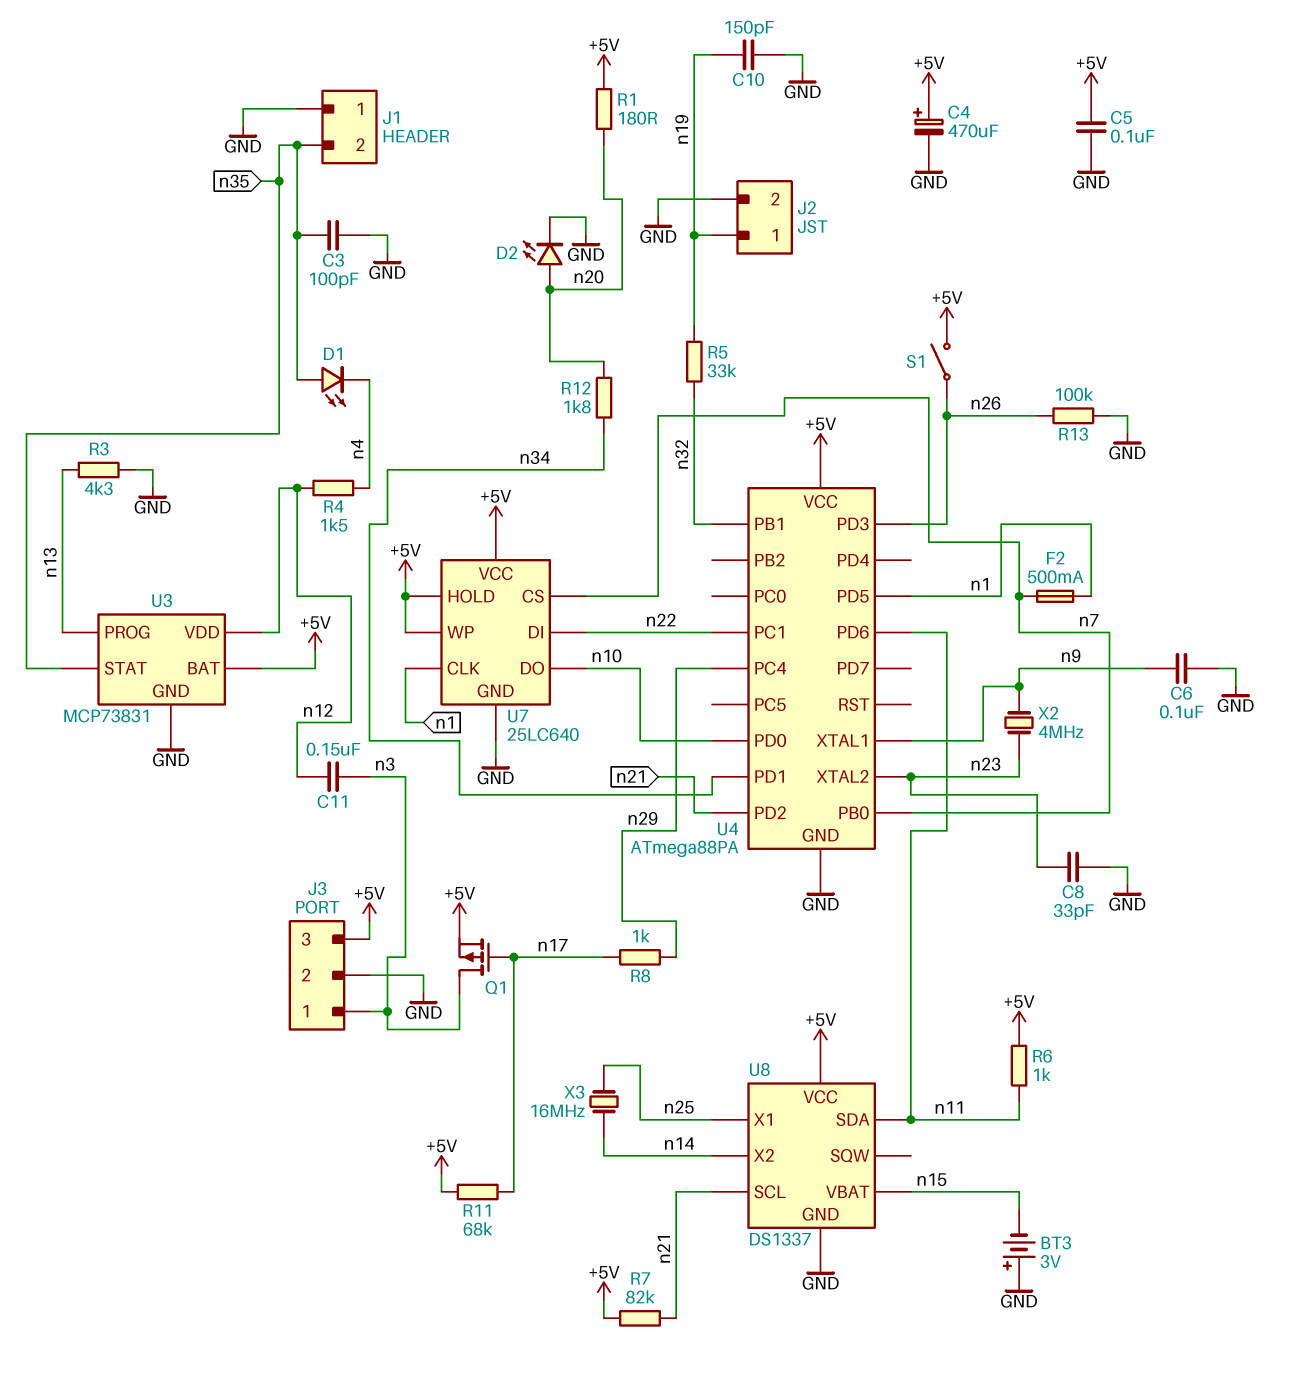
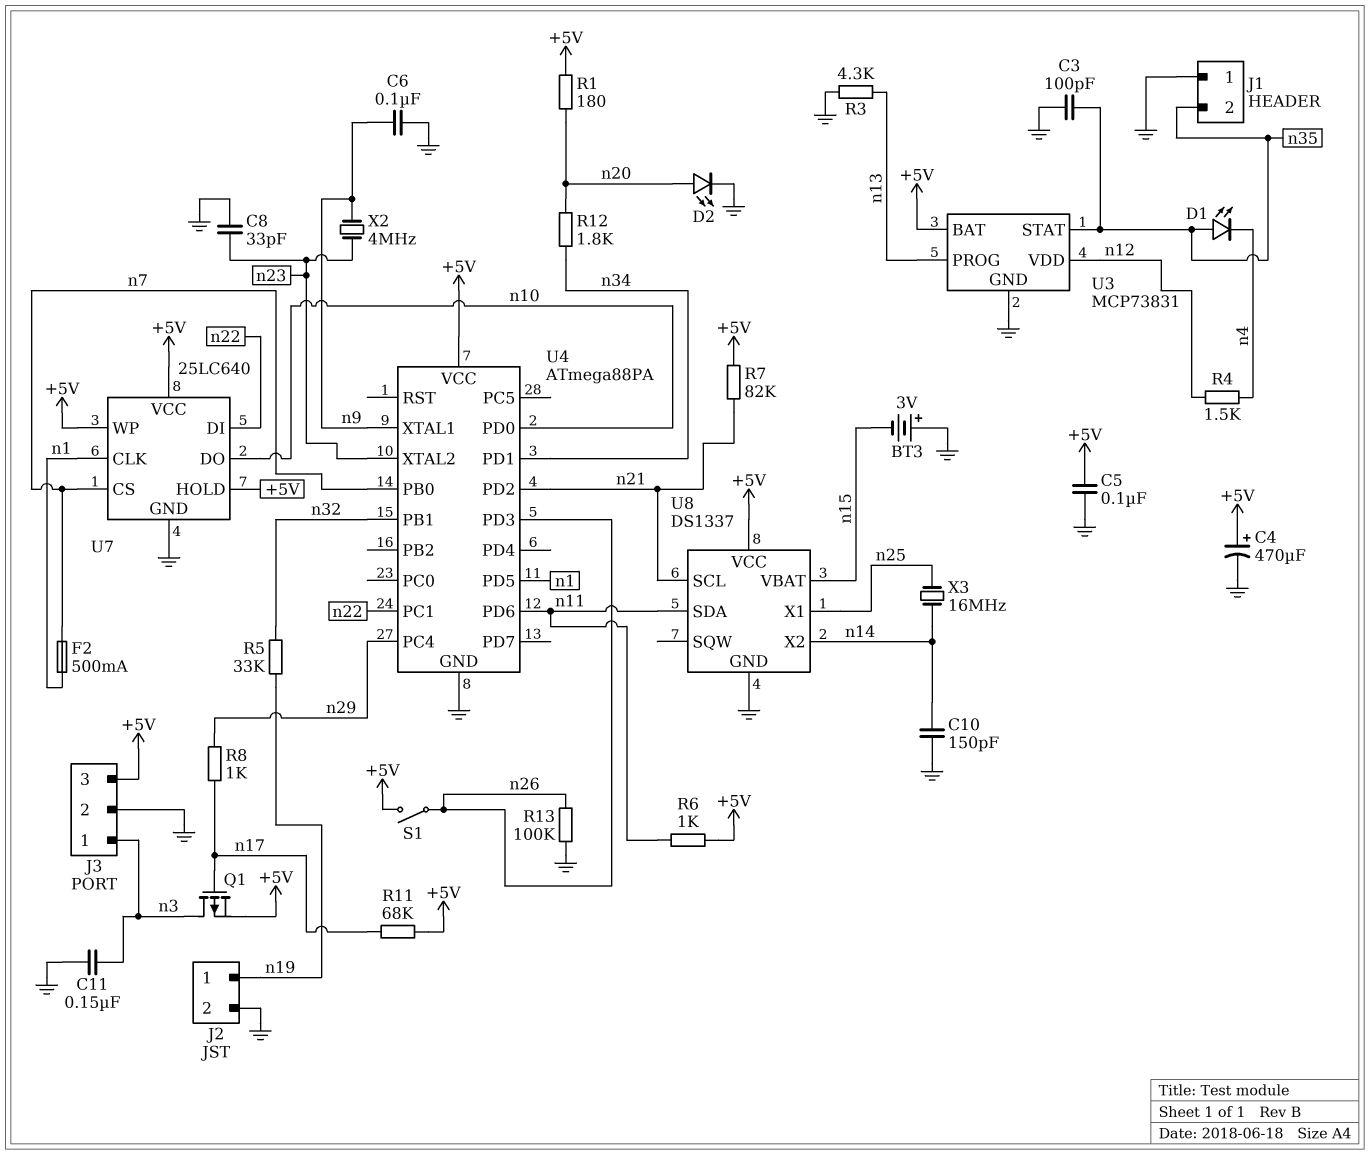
C10: 150pF (GND, n19) -> 150pF (GND, n14)
C11: 150nF (n3, n12) -> 150nF (GND, n3)

